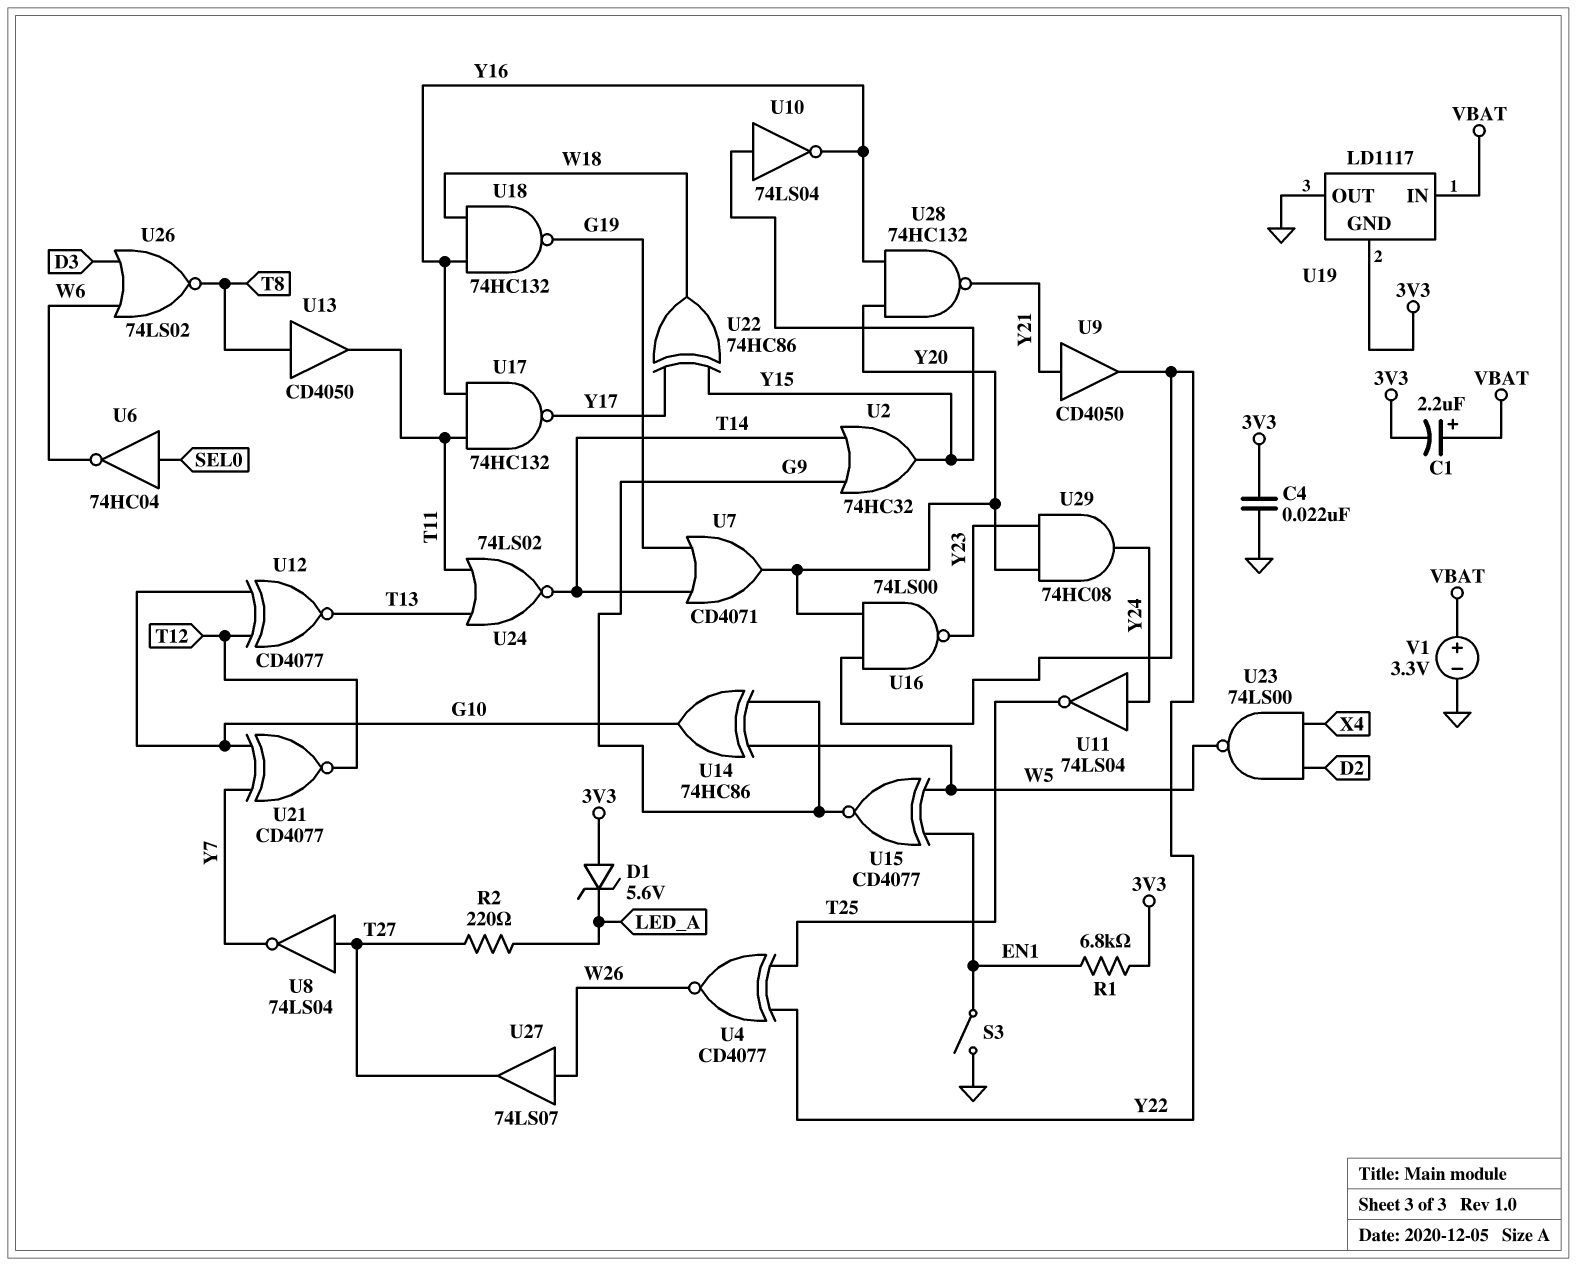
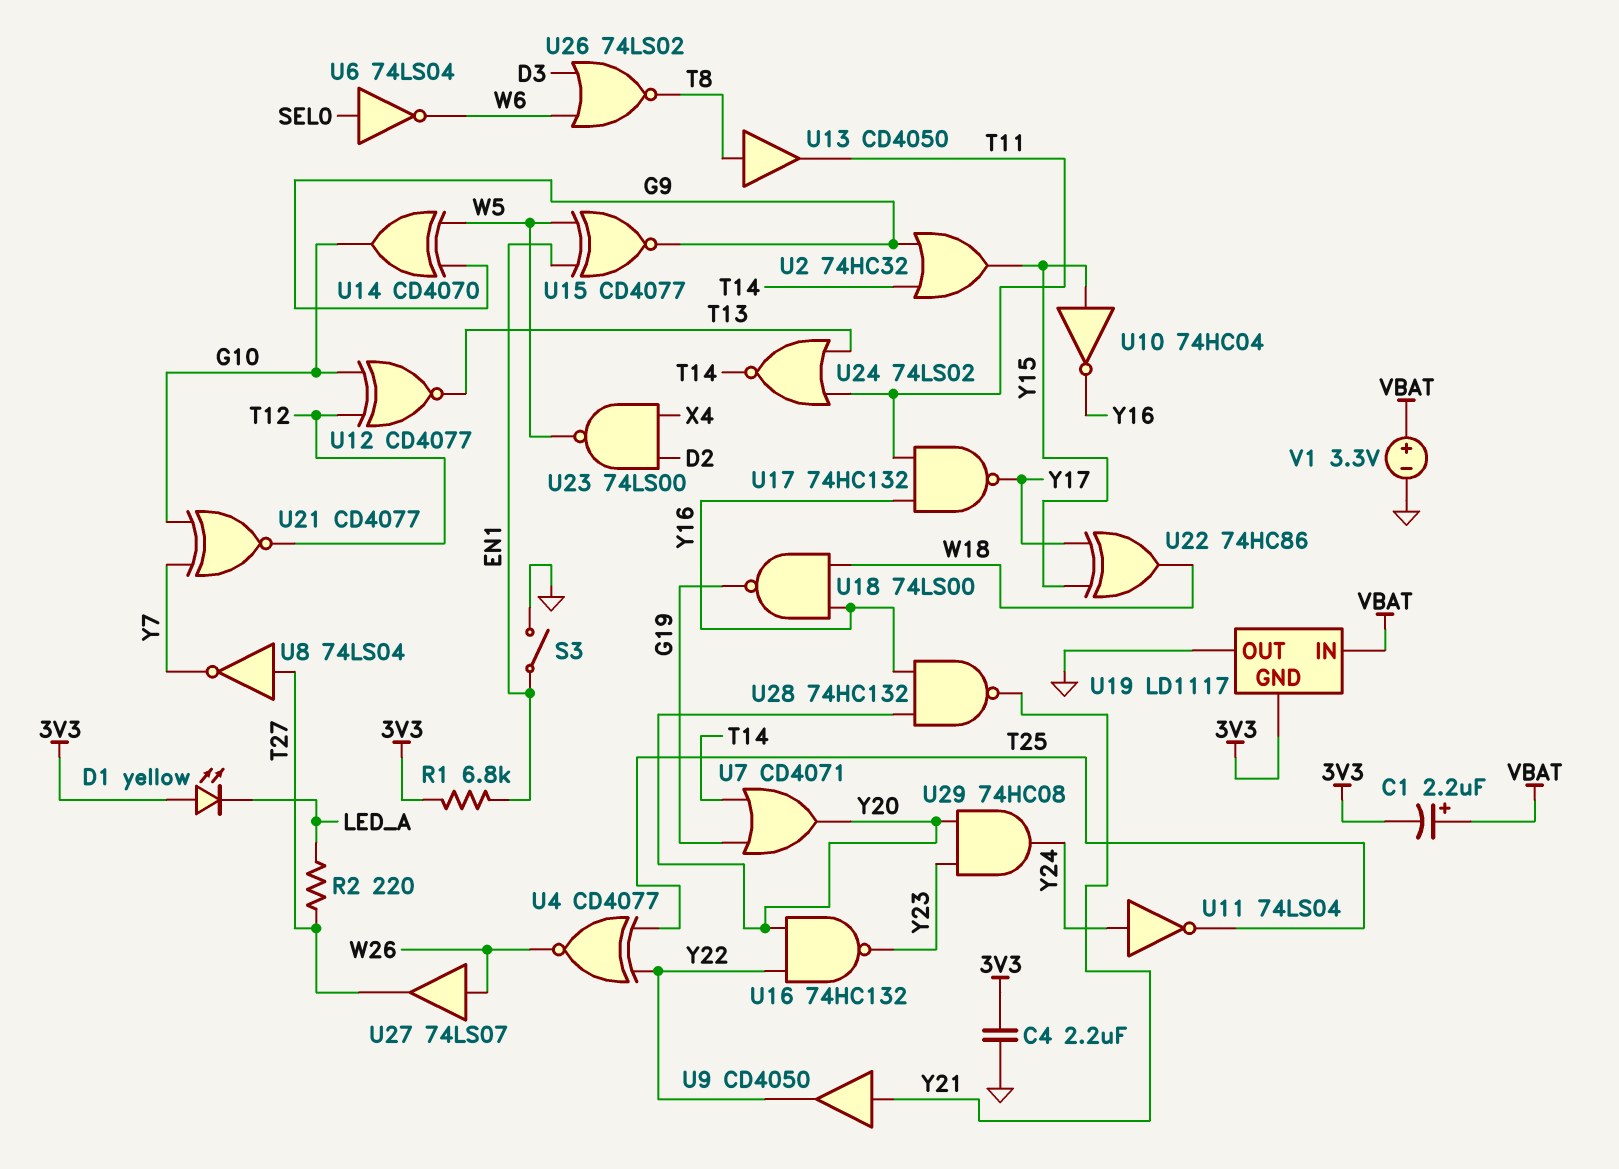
C4: 22nF (3V3, GND) -> 2.2uF (3V3, GND)
D1: zener 5.6V (A 3V3, K LED_A) -> LED yellow (A 3V3, K LED_A)
U6: NOT 74HC04 (in SEL0, out W6) -> NOT 74LS04 (in SEL0, out W6)
U10: NOT 74LS04 (in Y15, out Y16) -> NOT 74HC04 (in Y15, out Y16)
U14: XOR 74HC86 (in G9, in W5, out G10) -> XOR CD4070 (in G9, in W5, out G10)
U16: NAND 74LS00 (in Y20, in Y22, out Y23) -> NAND 74HC132 (in Y20, in Y22, out Y23)
U18: NAND 74HC132 (in W18, in Y16, out G19) -> NAND 74LS00 (in W18, in Y16, out G19)

